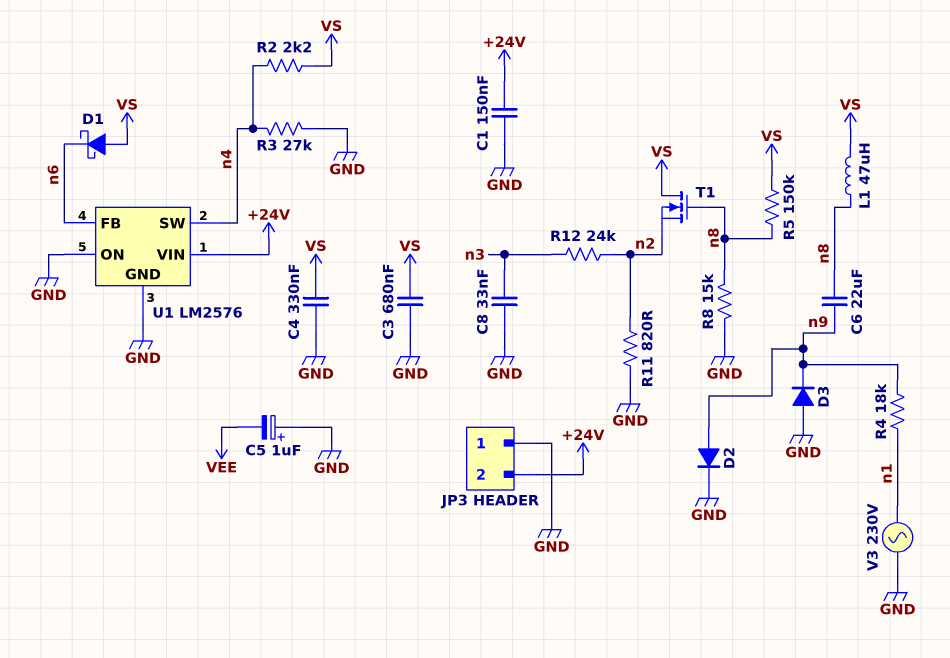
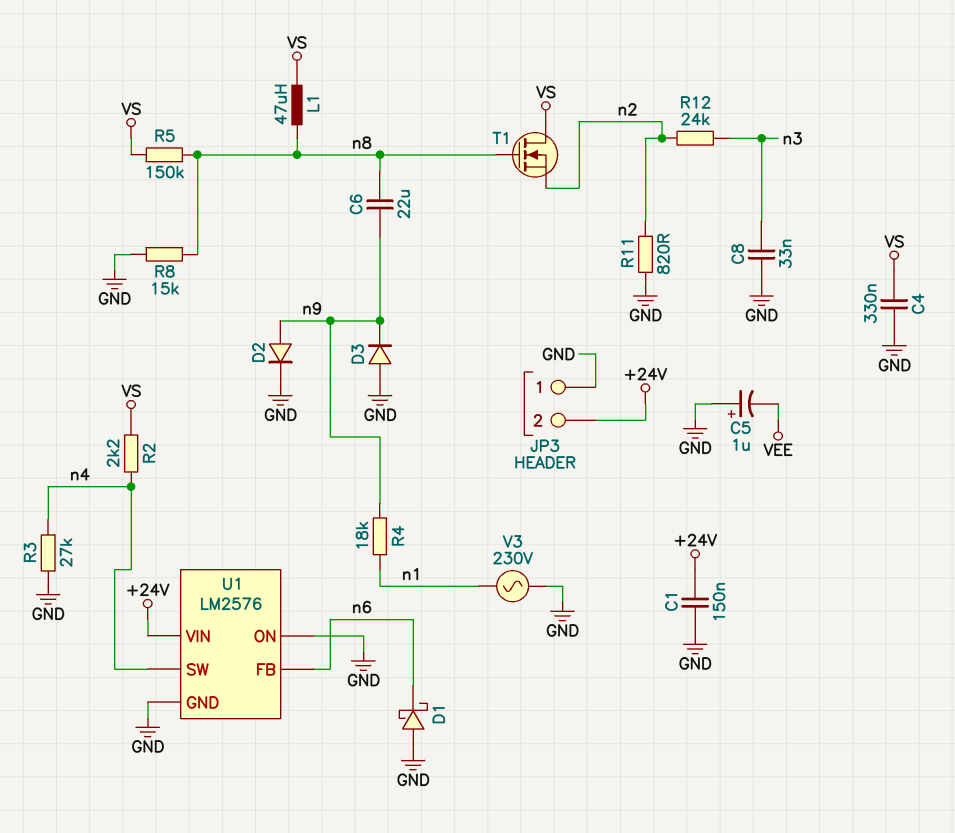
C3: 680nF (GND, VS) -> none
D1: schottky (A VS, K n6) -> schottky (A GND, K n6)

